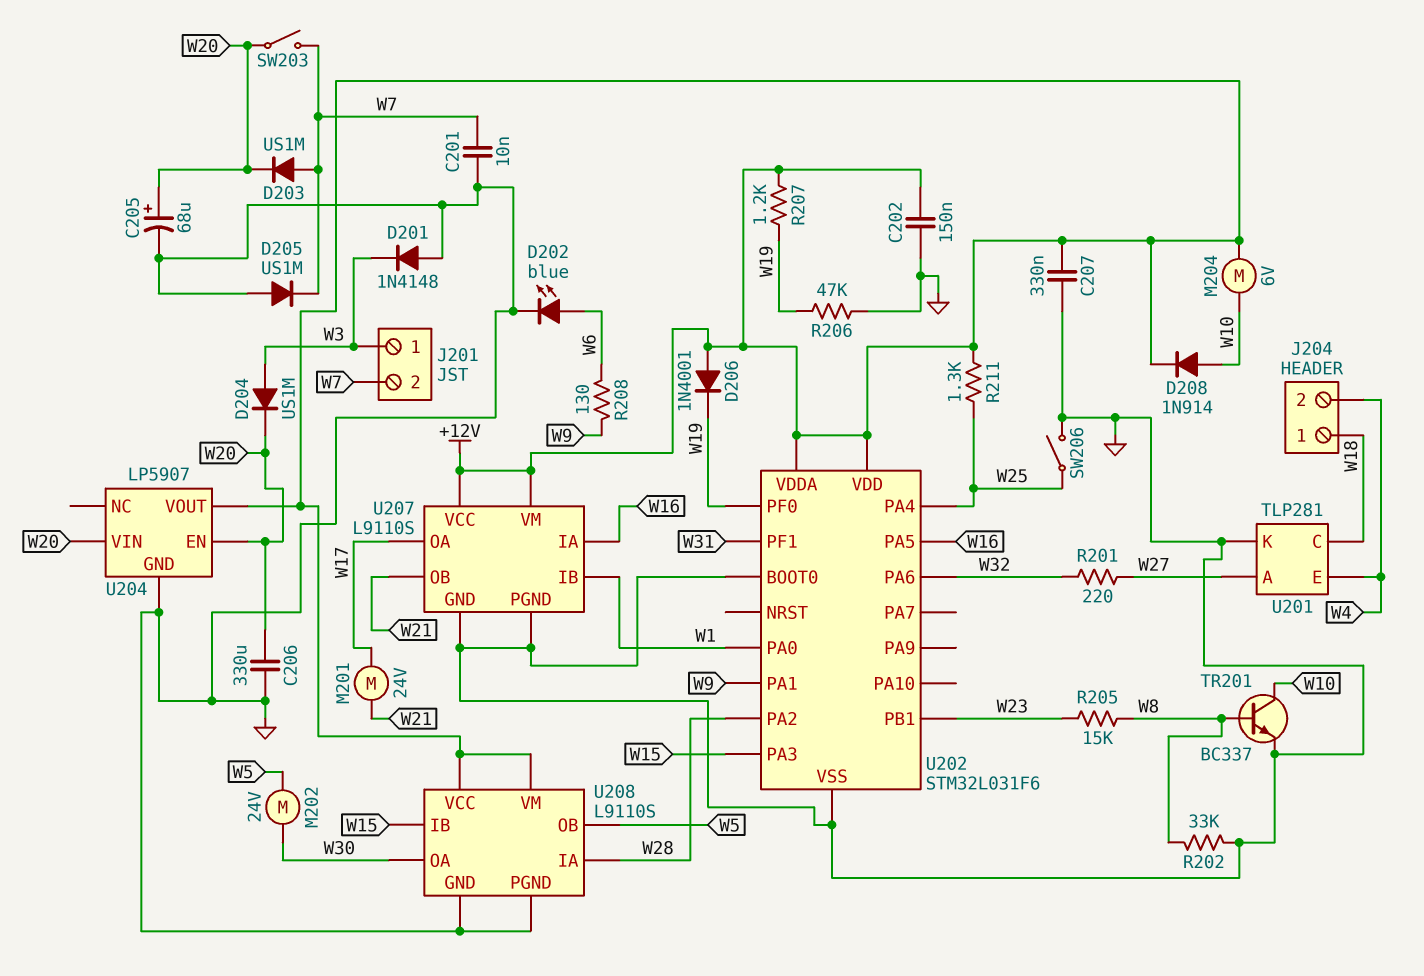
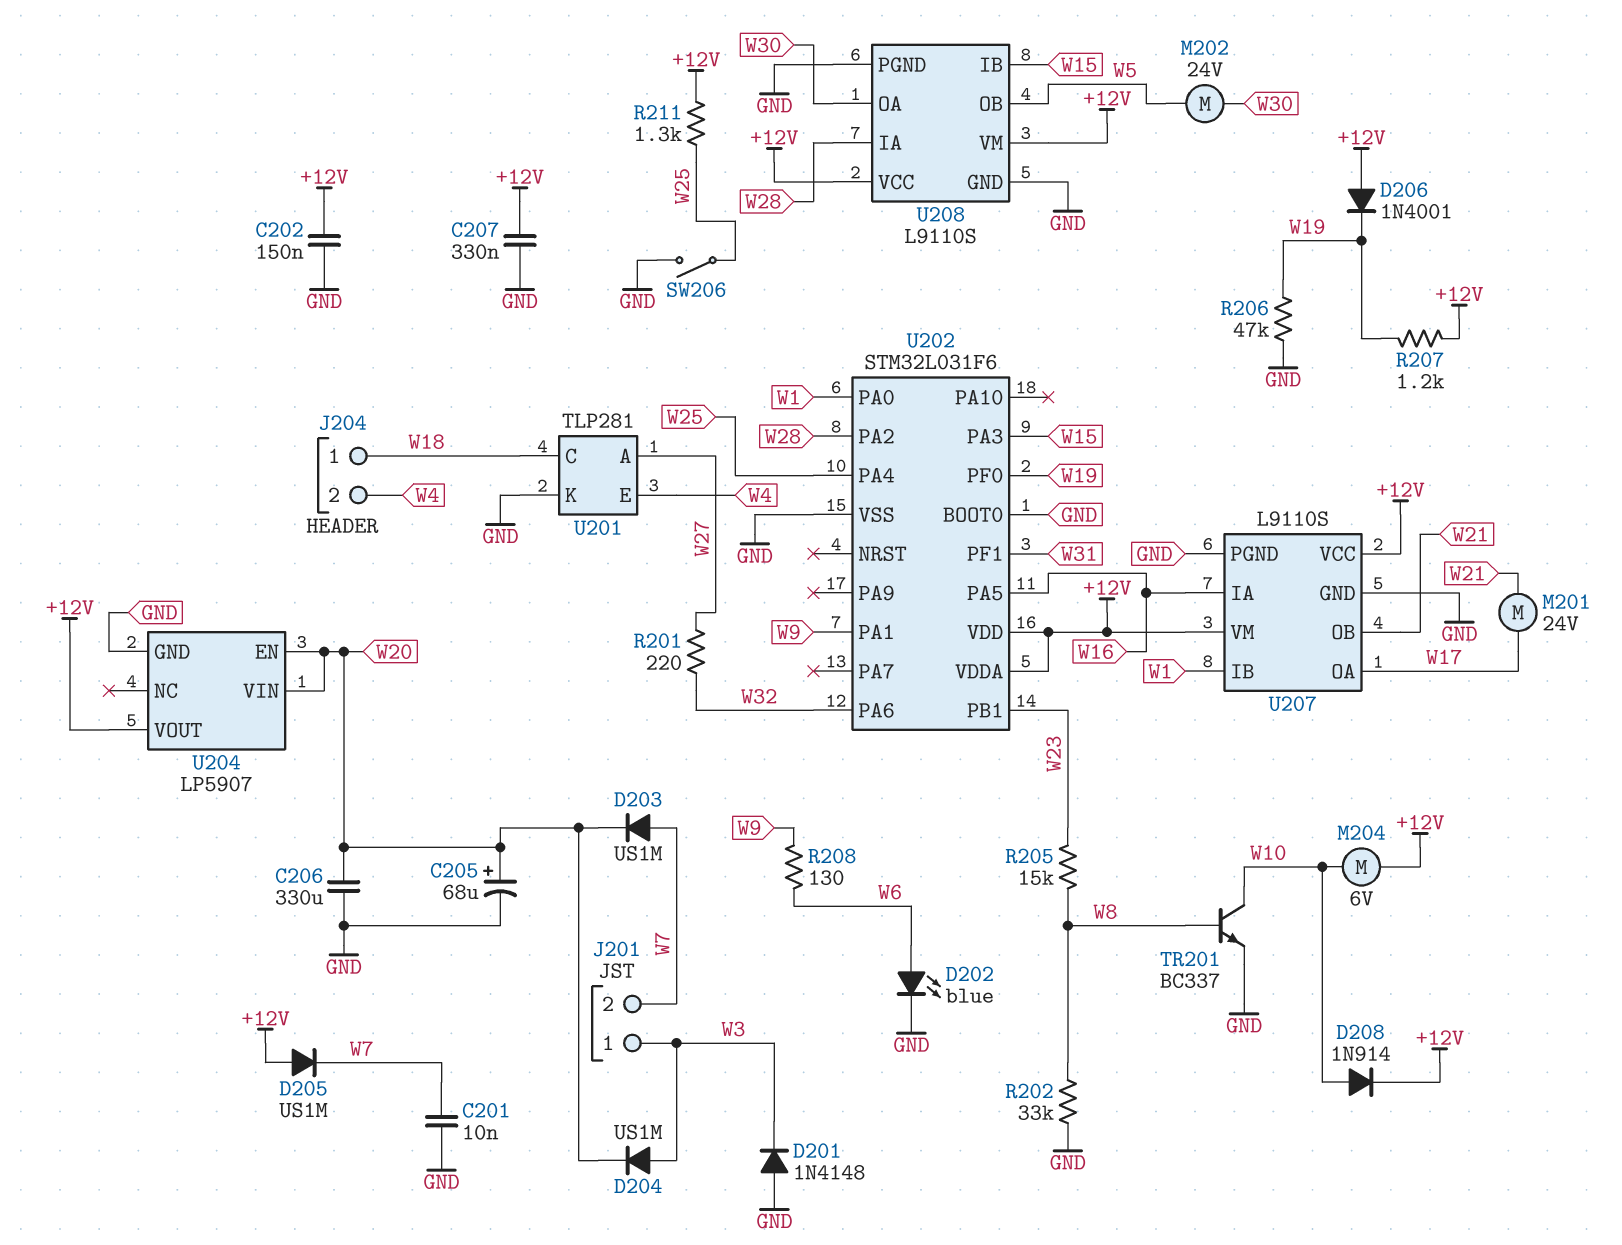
D205: diode US1M (A GND, K W7) -> diode US1M (A +12V, K W7)
SW203: switch (W7, W20) -> none

